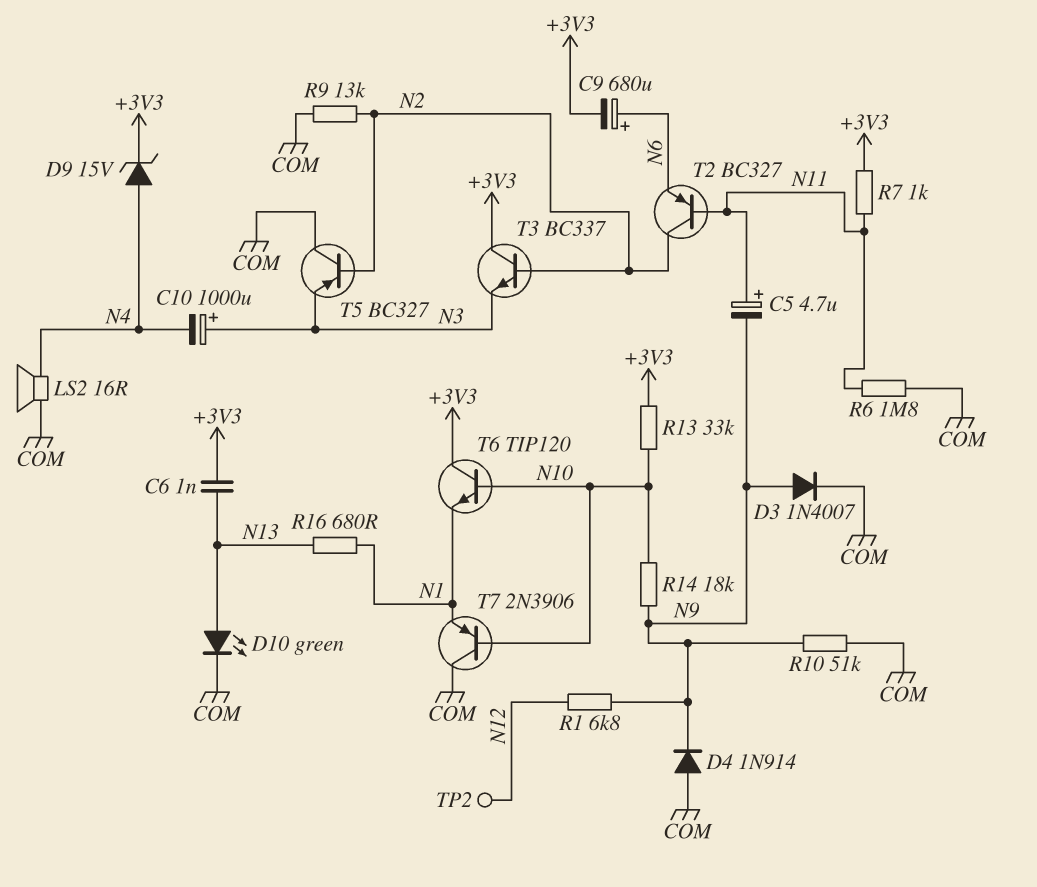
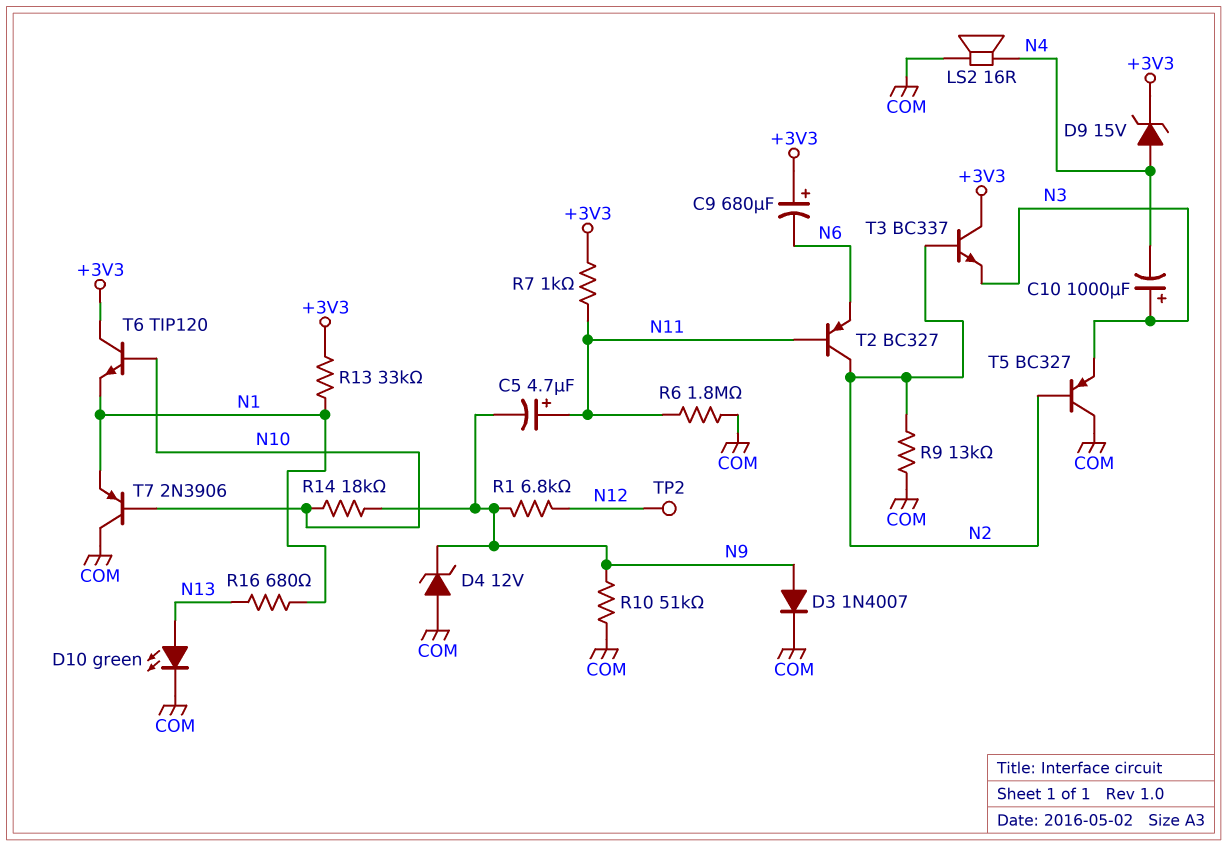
C6: 1nF (+3V3, N13) -> none
C9: 680uF (plus N6, minus +3V3) -> 680uF (plus +3V3, minus N6)
D4: diode 1N914 (A COM, K N9) -> zener 12V (A COM, K N9)
R13: 33k (+3V3, N10) -> 33k (+3V3, N1)

